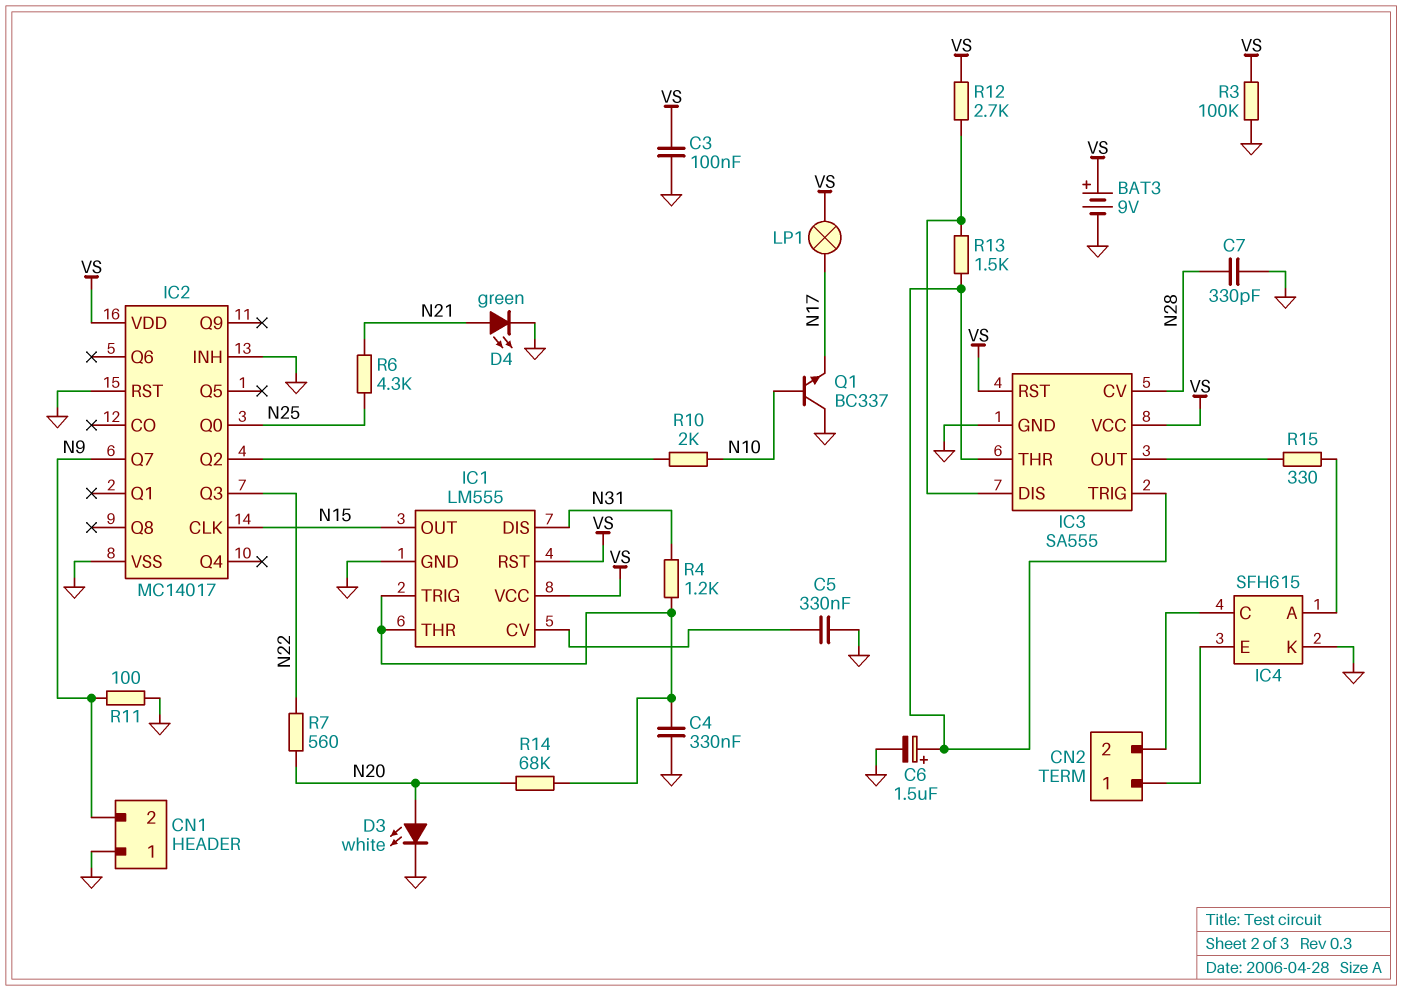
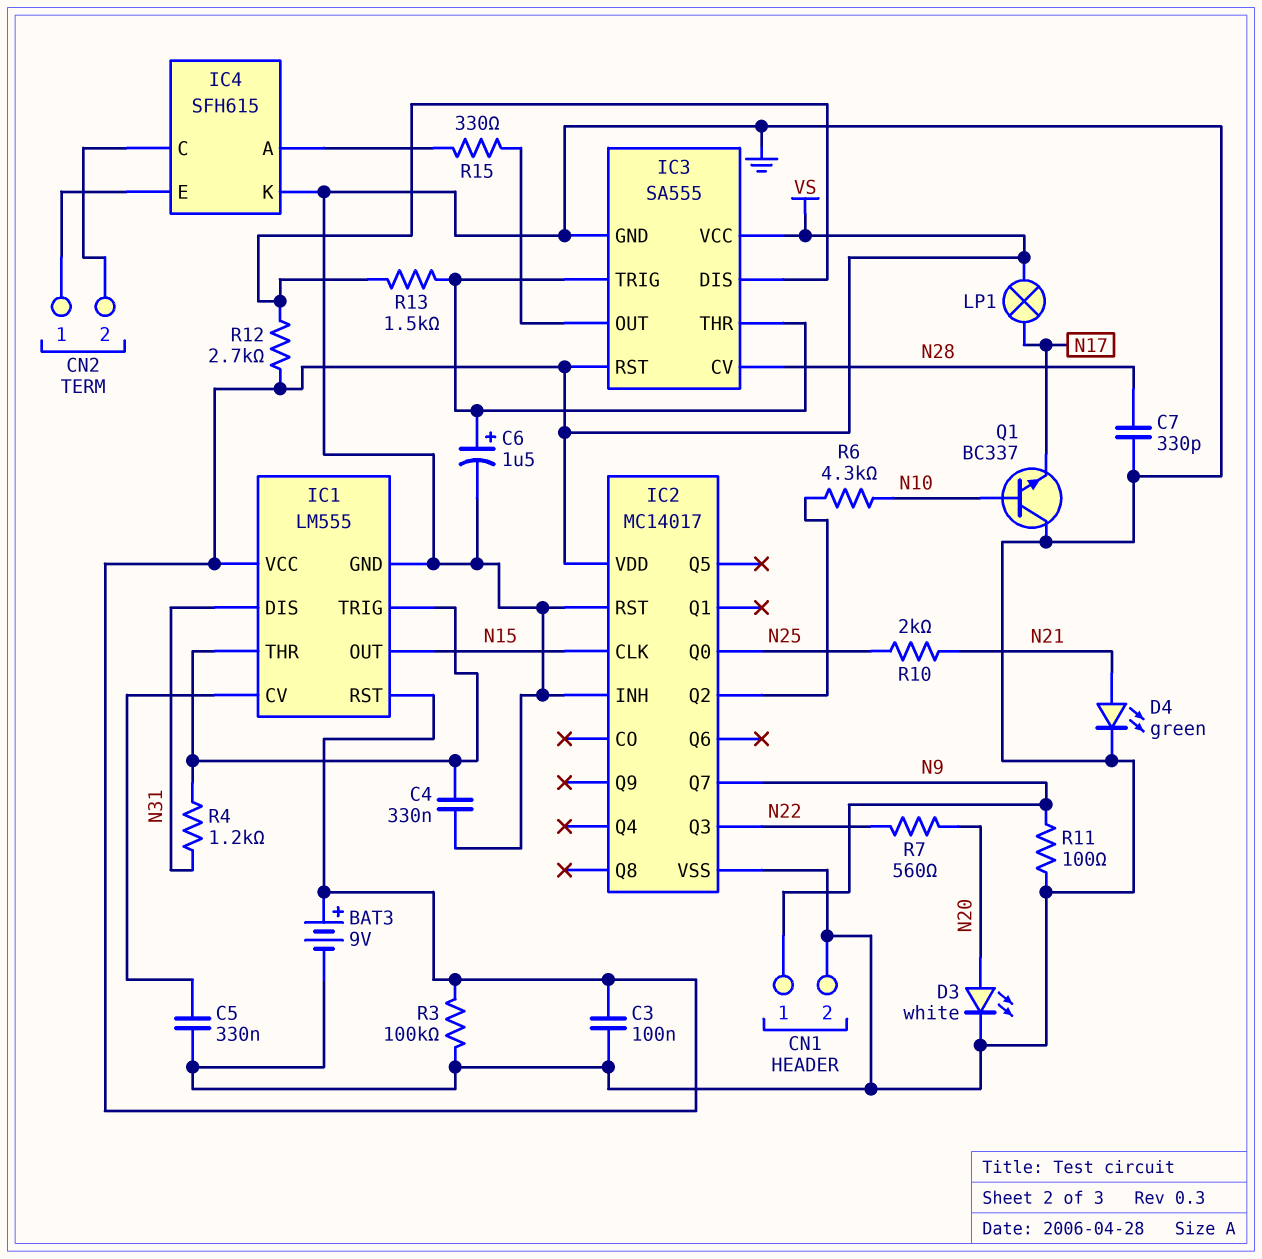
CN1 pin 1: GND -> N9
CN1 pin 2: N9 -> GND
R6: 4.3k (N21, N25) -> 4.3k (IC2/Q2, N10)
R10: 2k (IC2/Q2, N10) -> 2k (N21, N25)
R14: 68k (IC1/THR, N20) -> none

